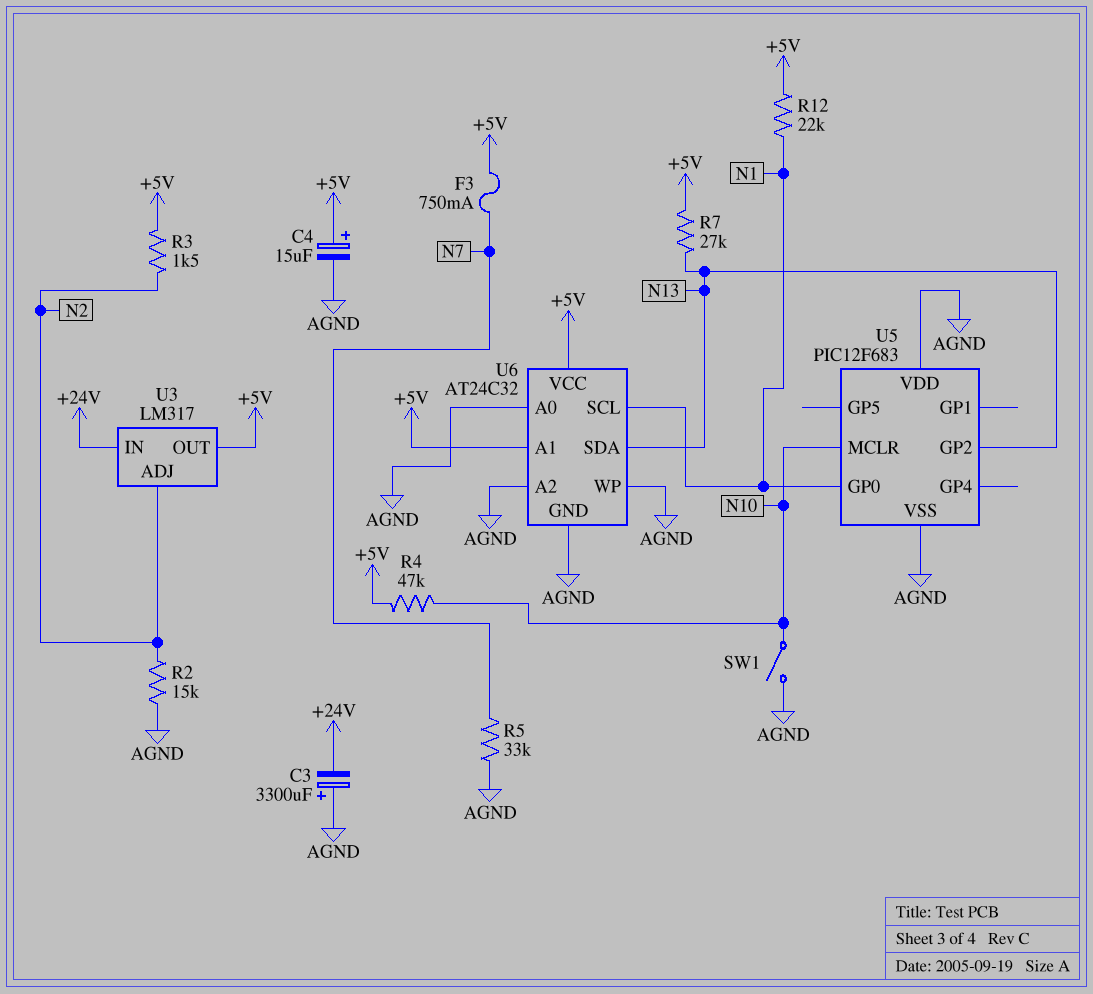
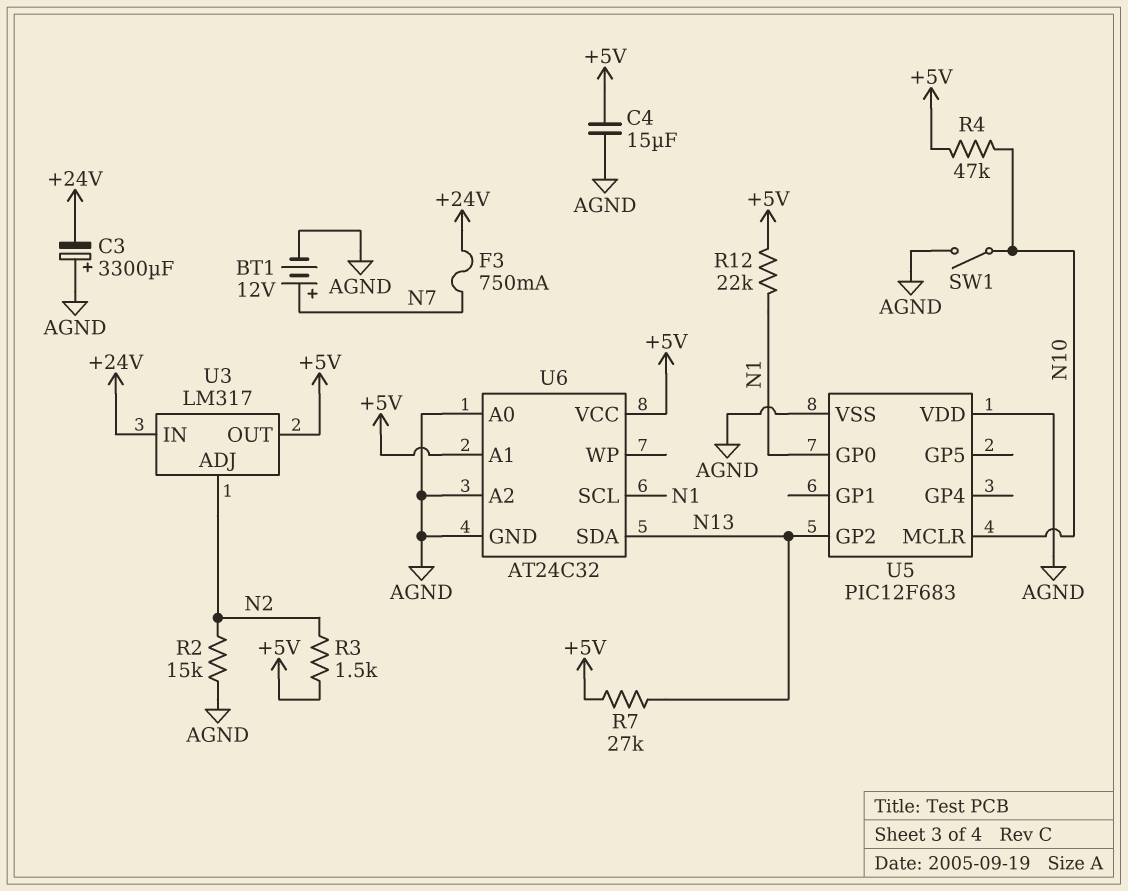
BT1: none -> 12V (plus N7, minus AGND)
C4: 15uF (plus +5V, minus AGND) -> 15uF (+5V, AGND)
F3: 750mA (+5V, N7) -> 750mA (+24V, N7)
R5: 33k (AGND, N7) -> none
U6 pin WP: AGND -> none

